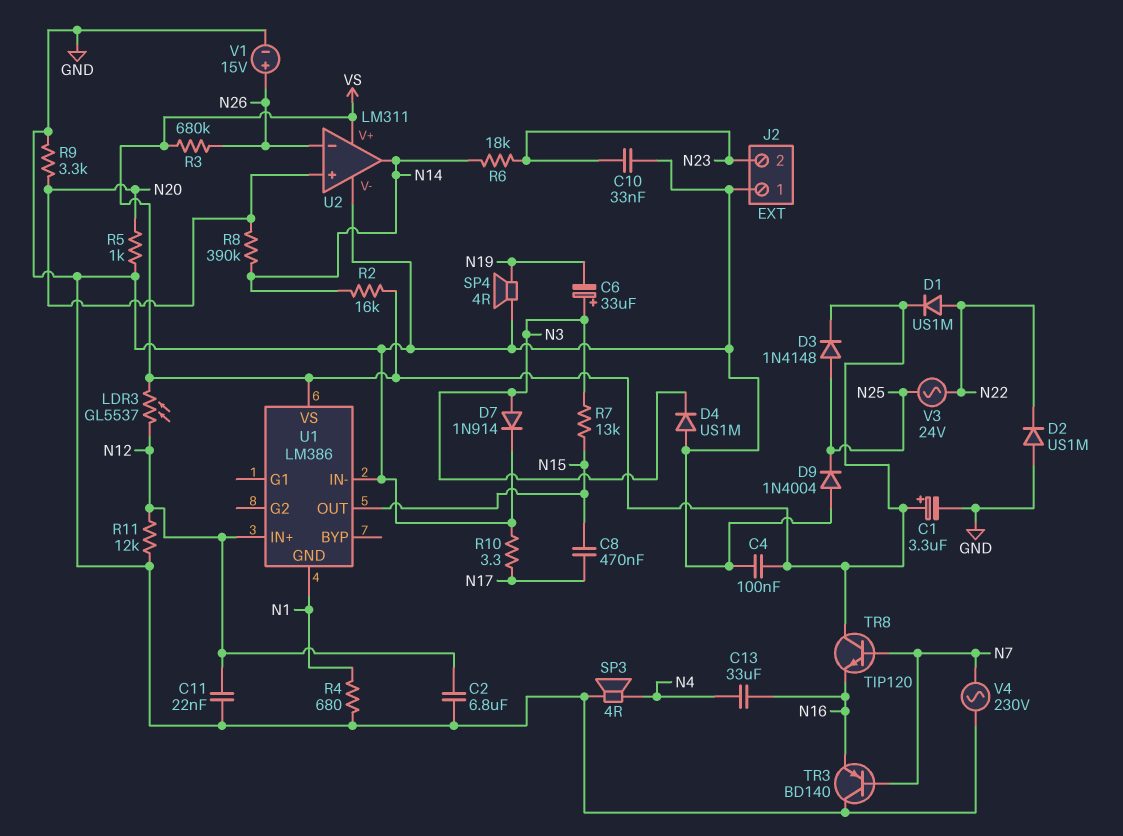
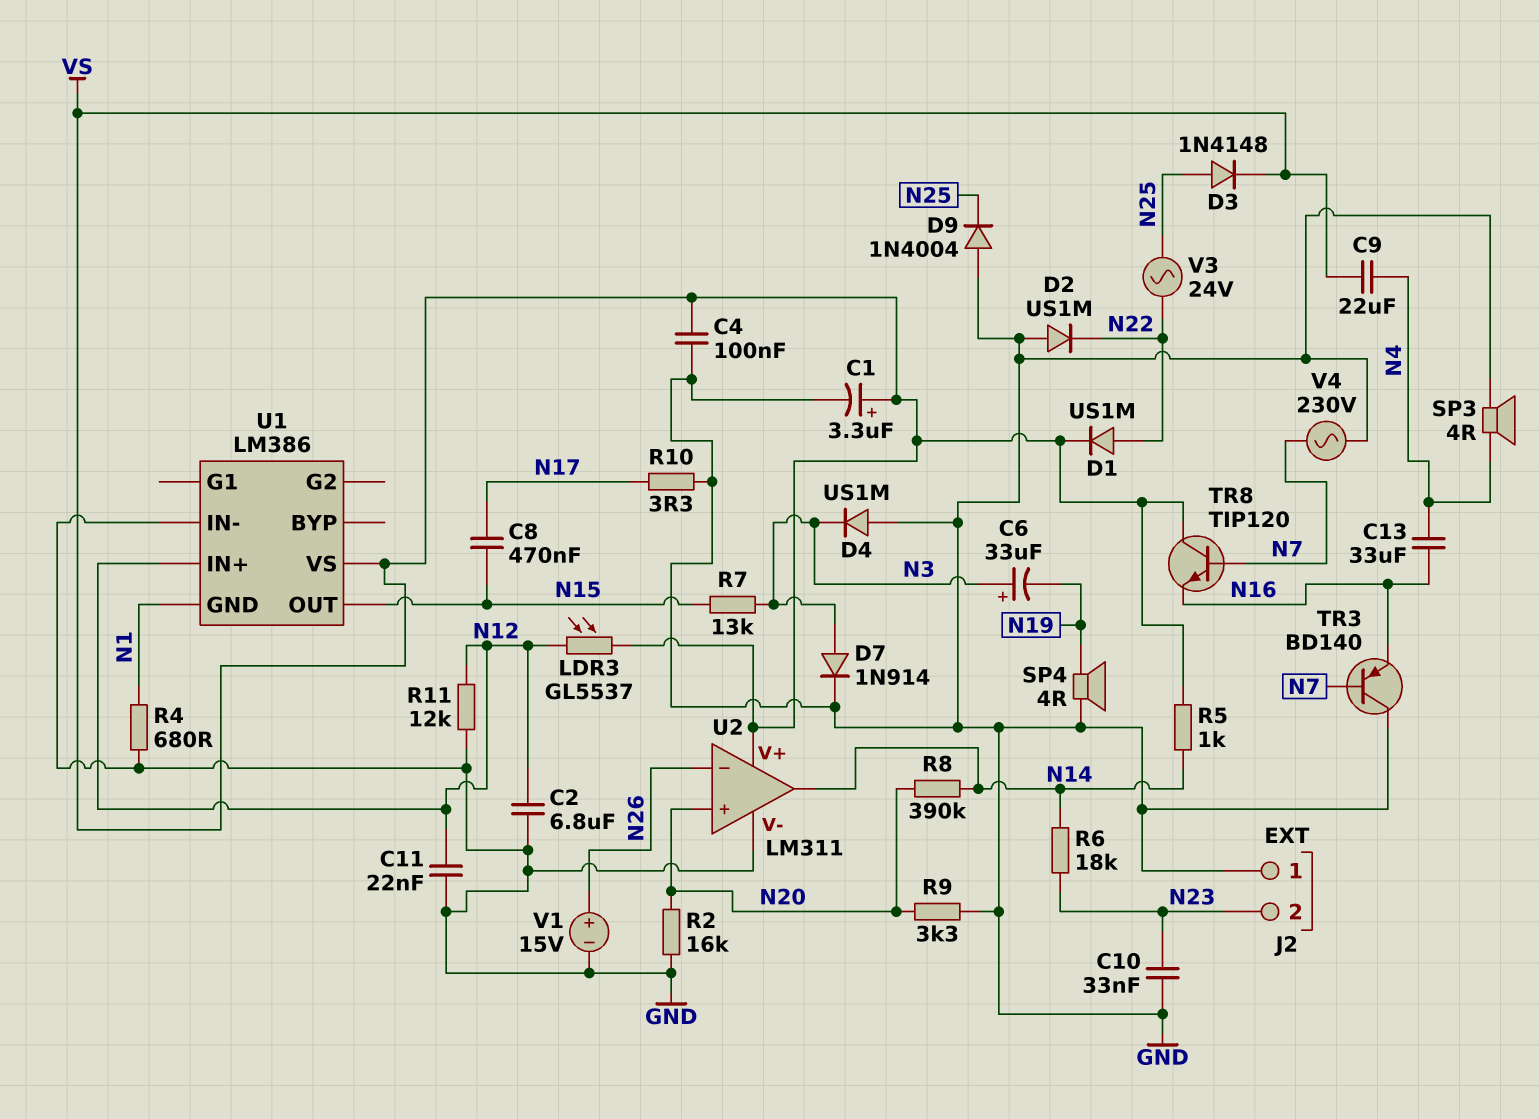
C9: none -> 22uF (N4, VS)
R2: 16k (N14, VS) -> 16k (GND, N20)
R3: 680k (N26, VS) -> none
R5: 1k (GND, N20) -> 1k (N14, VS)

